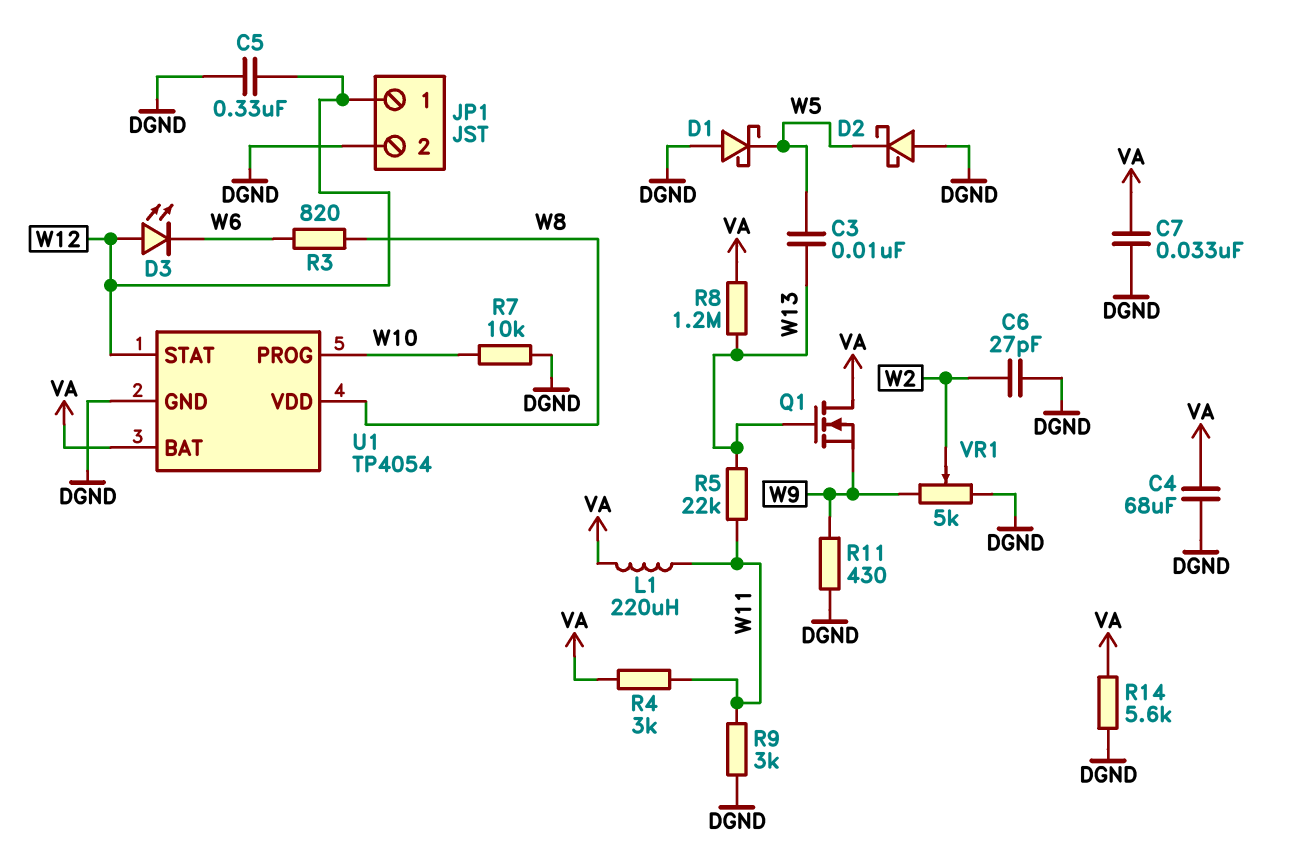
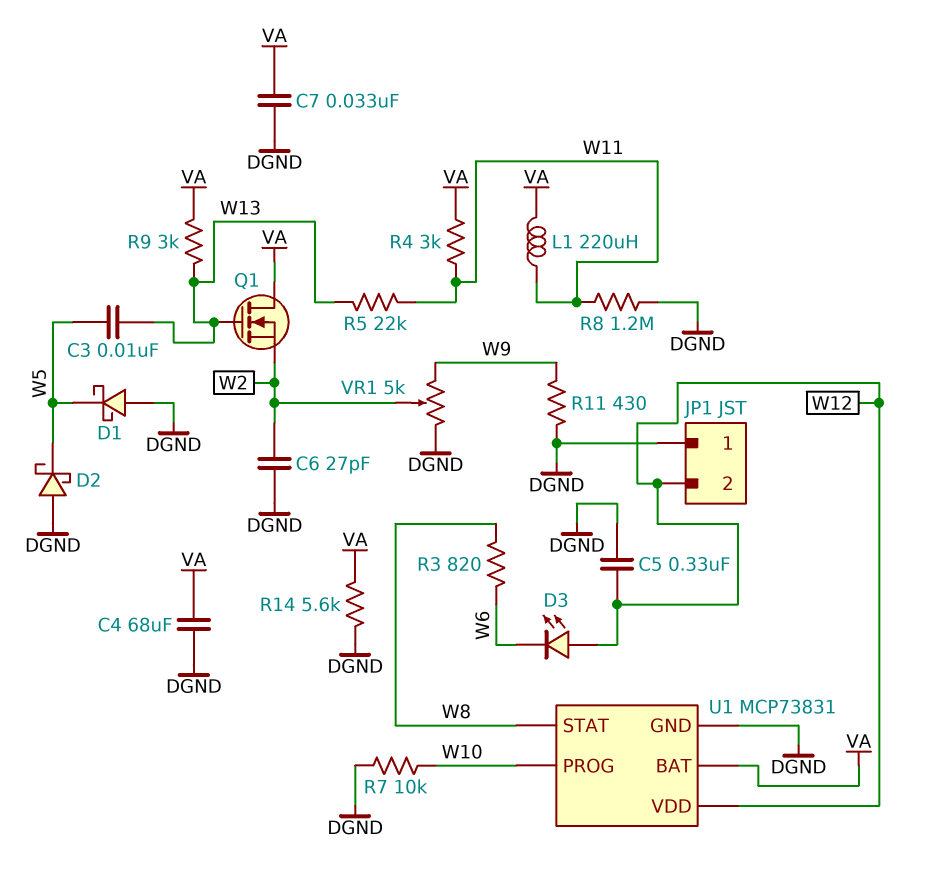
JP1 pin 1: W12 -> DGND
JP1 pin 2: DGND -> W12
Q1: NMOS (G W13, D VA, S W9) -> NMOS (G W13, D VA, S W2)
R8: 1.2M (VA, W13) -> 1.2M (DGND, W11)
R9: 3k (DGND, W11) -> 3k (VA, W13)
U1: TP4054 -> MCP73831
U1 pin STAT: W12 -> W8
U1 pin VDD: W8 -> W12

